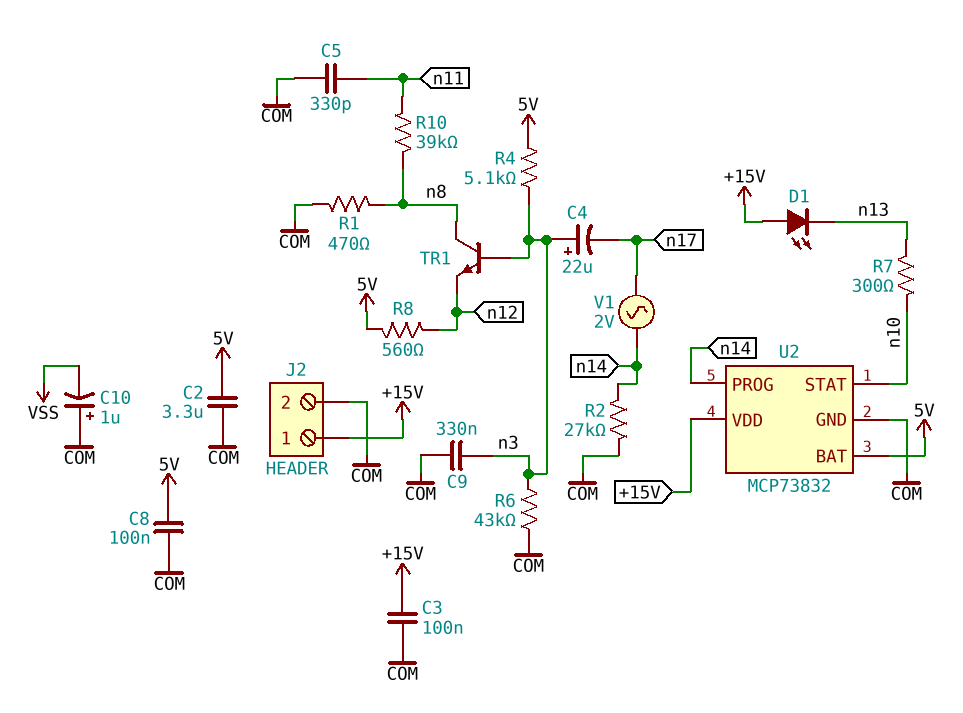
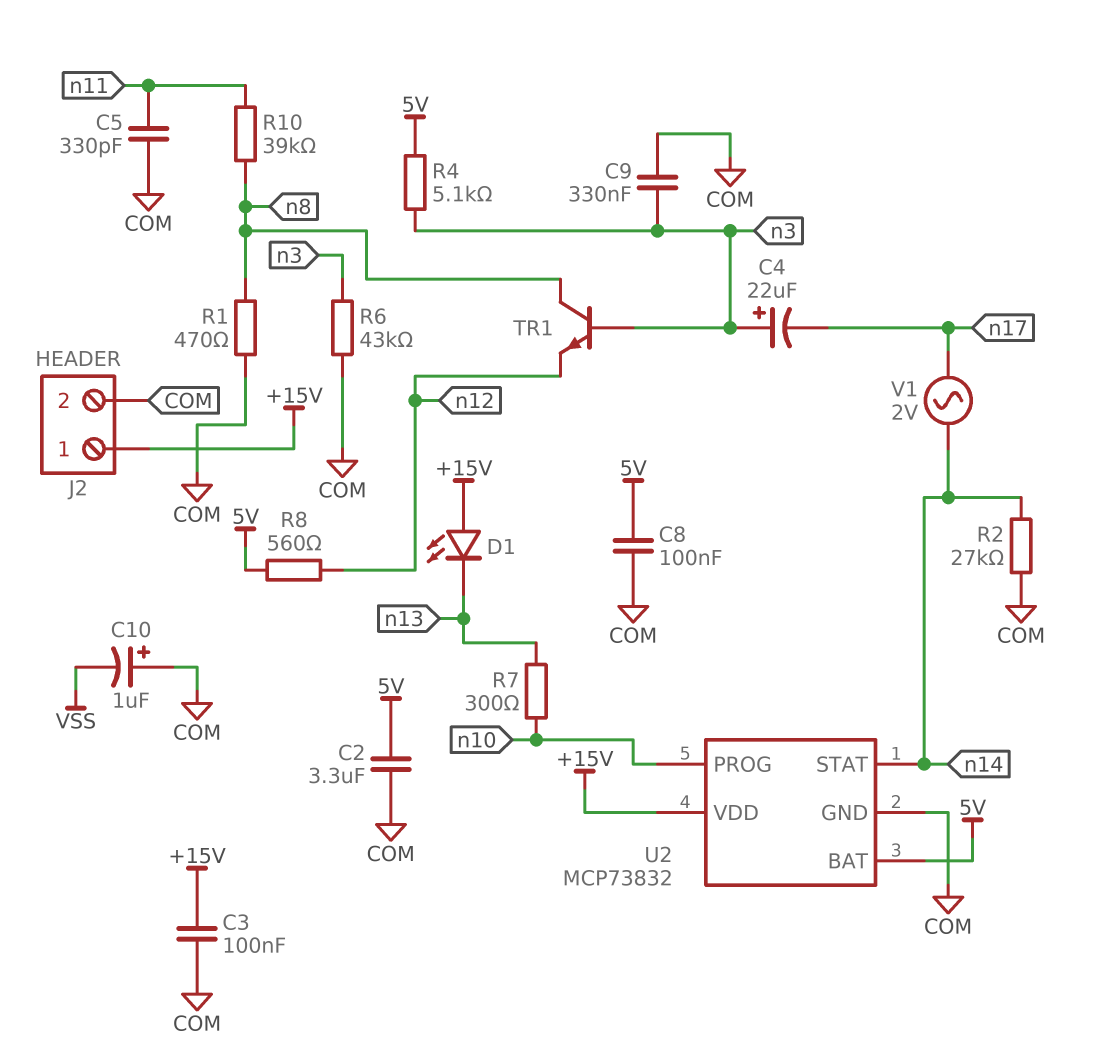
U2 pin PROG: n14 -> n10
U2 pin STAT: n10 -> n14

